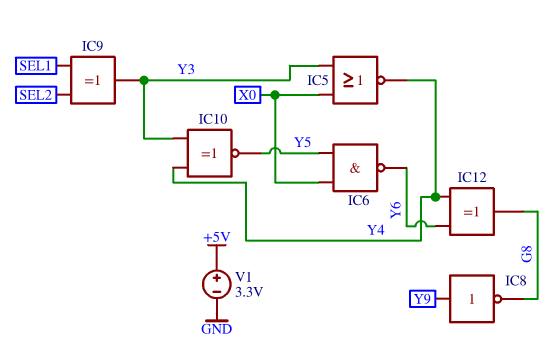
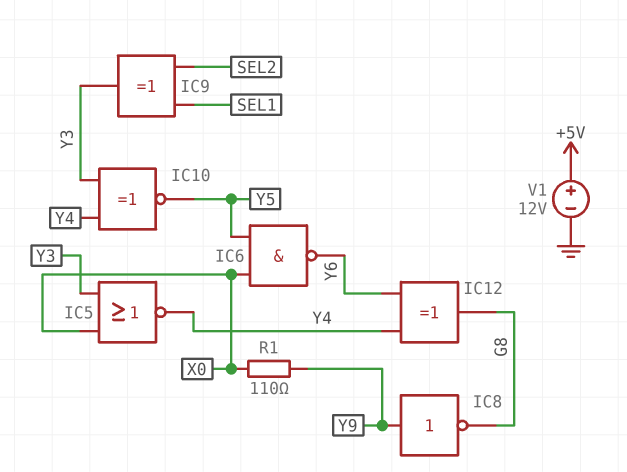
R1: none -> 110 (X0, Y9)
V1: 3.3V (plus +5V, minus GND) -> 12V (plus +5V, minus GND)

